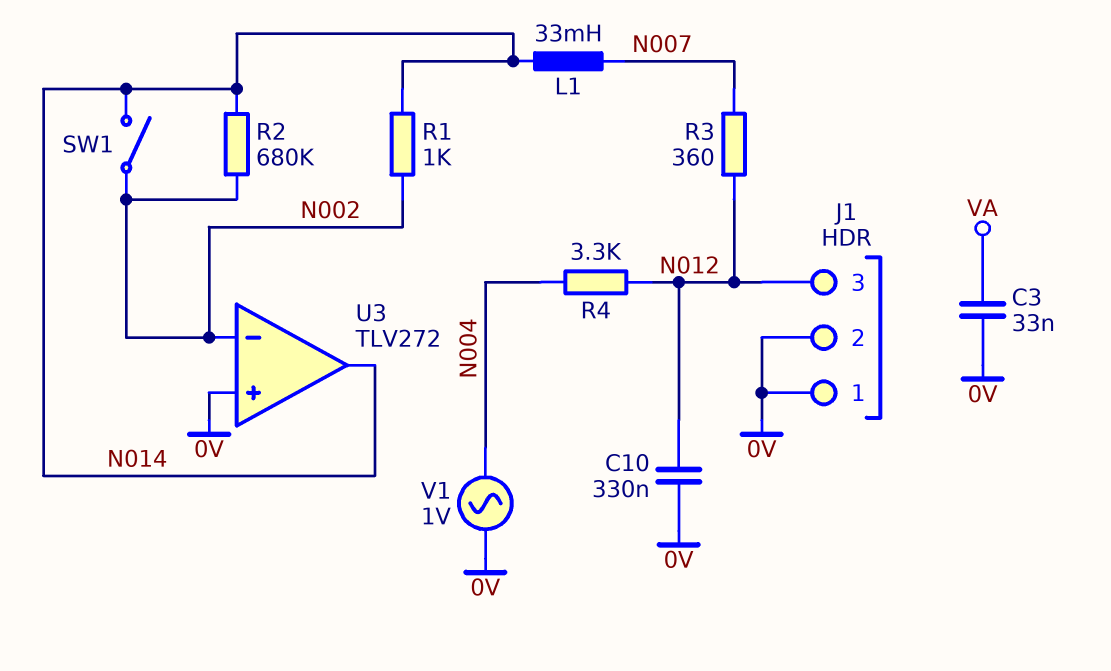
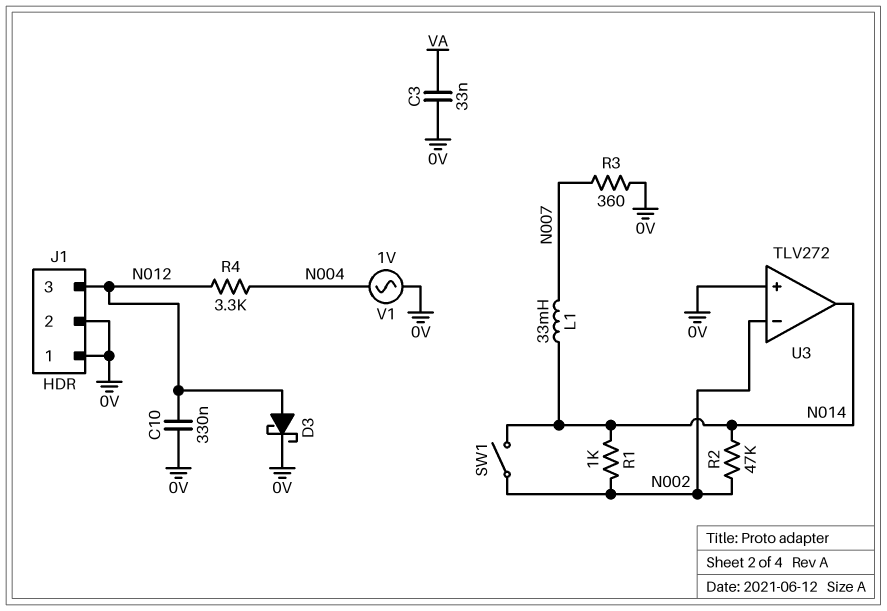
D3: none -> schottky (A N012, K 0V)
R2: 680k (N002, N014) -> 47k (N002, N014)
R3: 360 (N007, N012) -> 360 (0V, N007)

